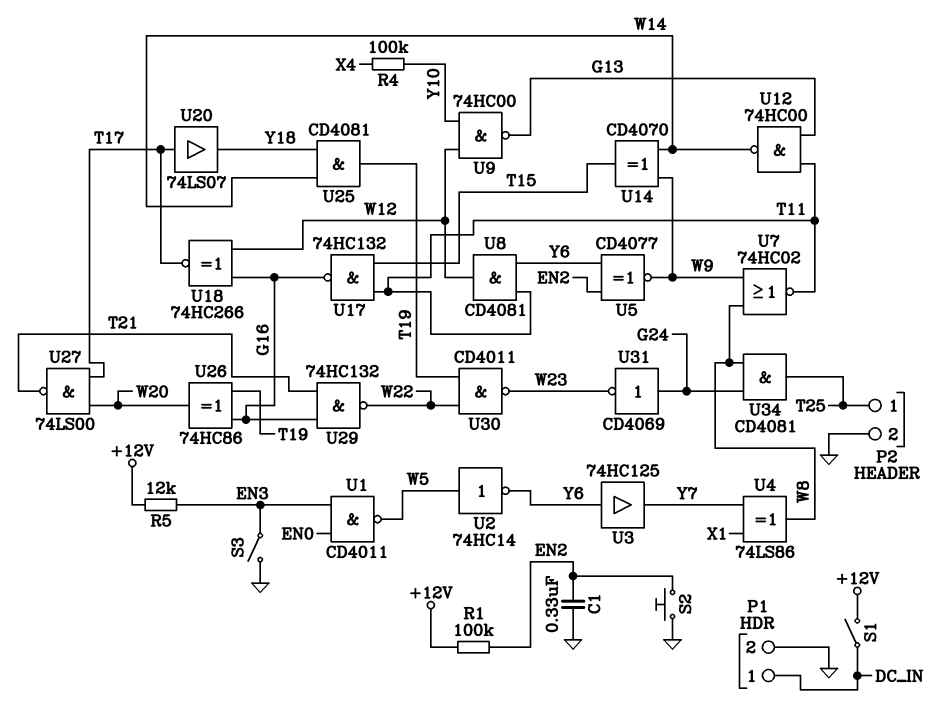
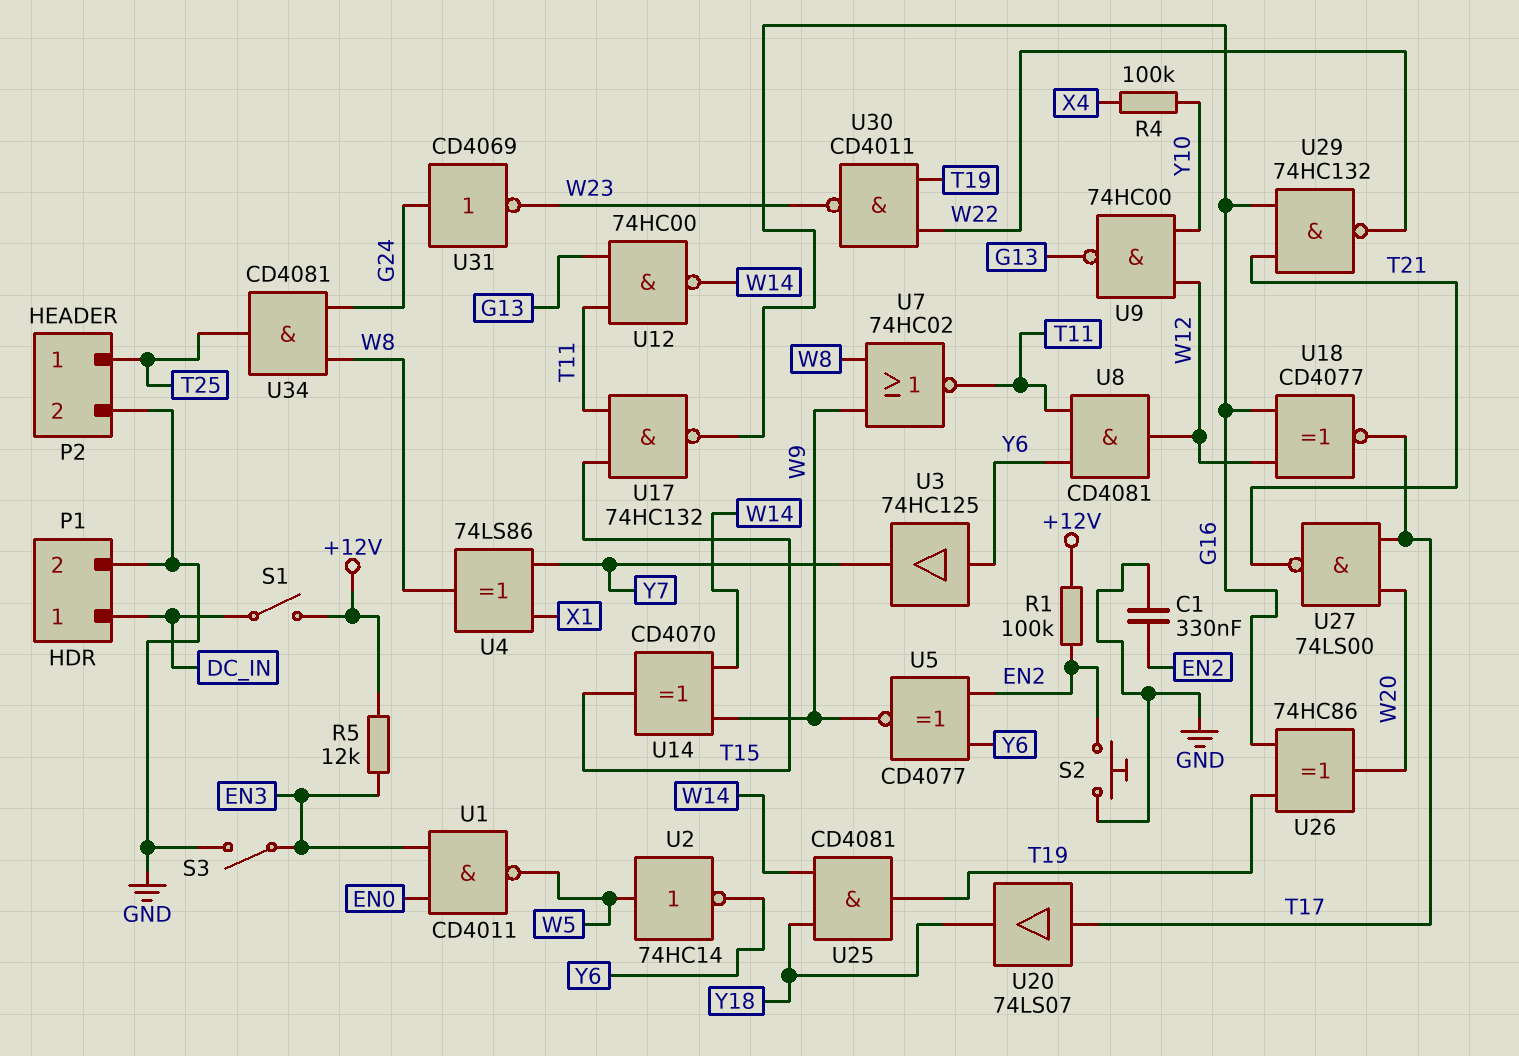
U18: XNOR 74HC266 (in G16, in W12, out T17) -> XNOR CD4077 (in G16, in W12, out T17)

